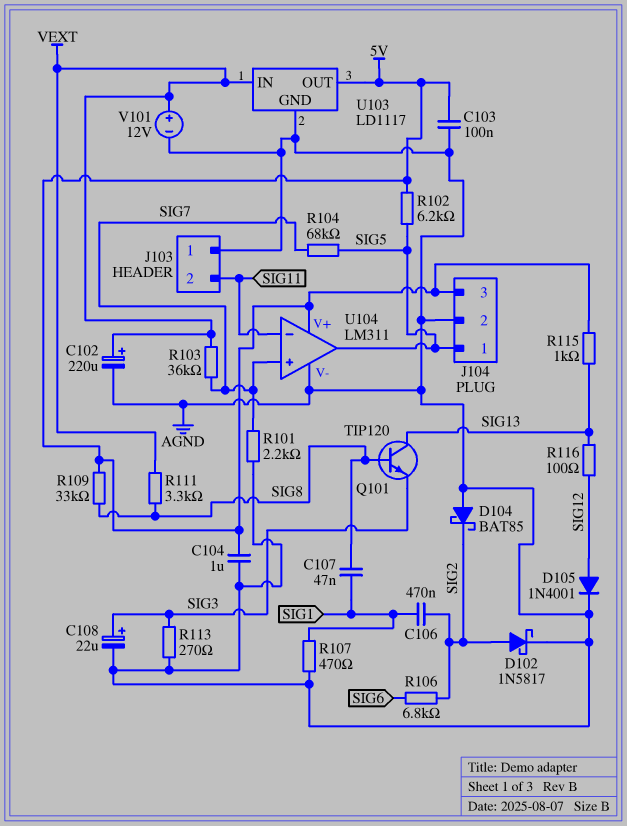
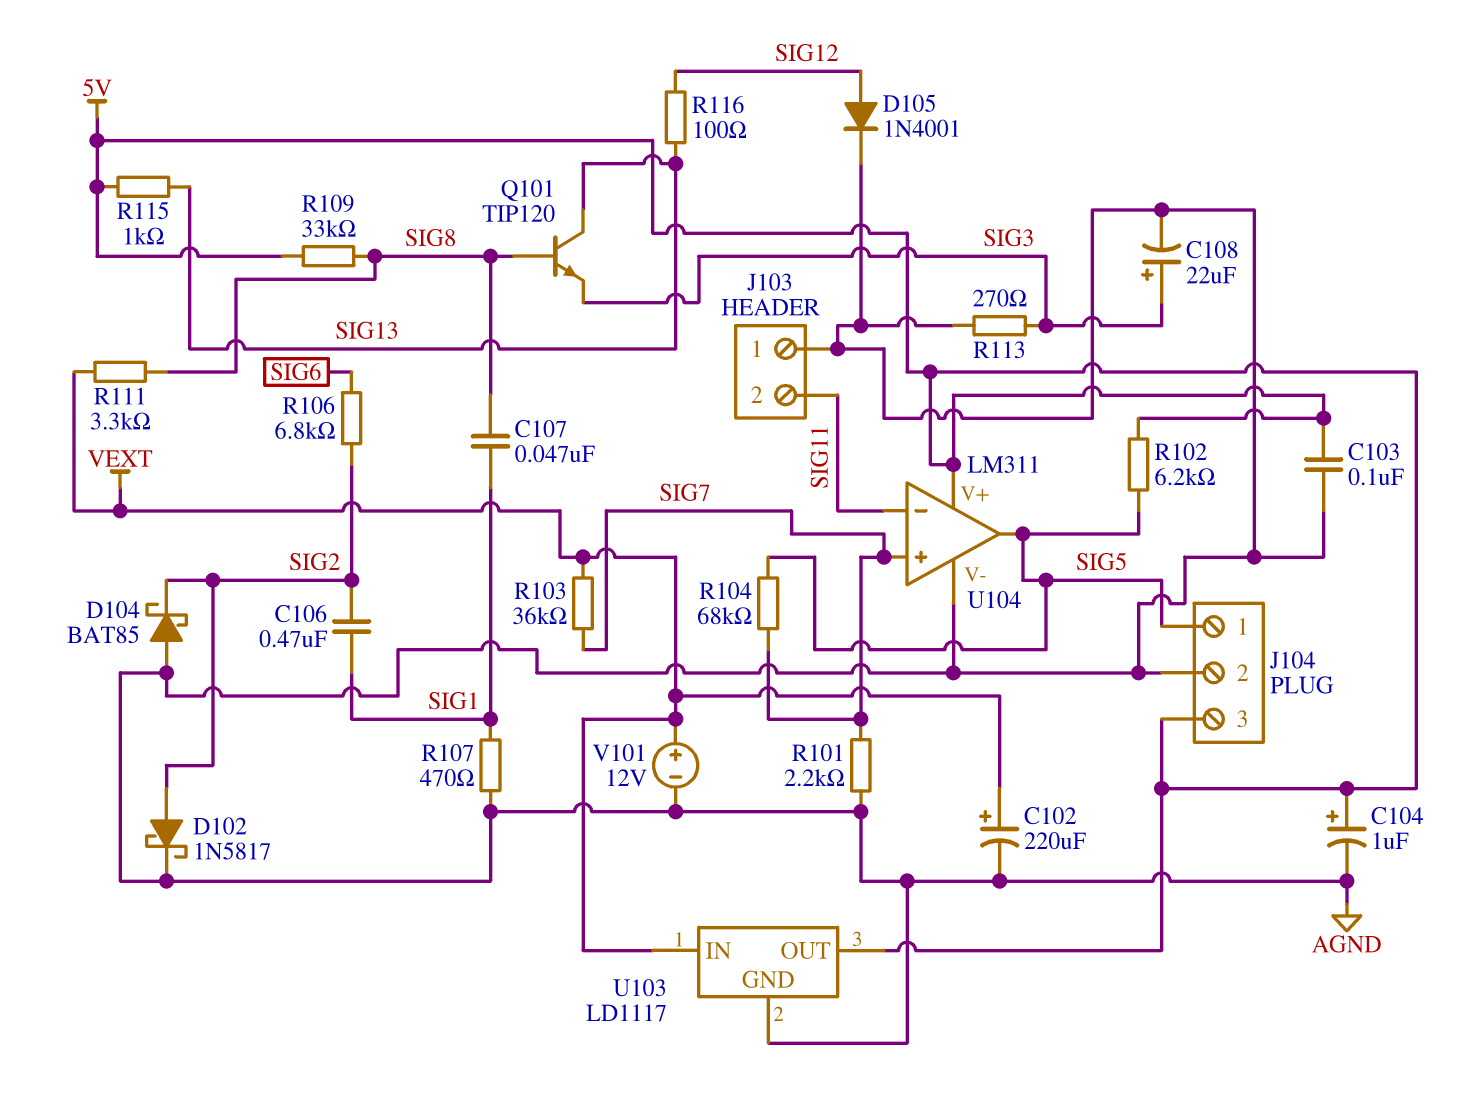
C104: 1uF (5V, AGND) -> 1uF (plus 5V, minus AGND)

